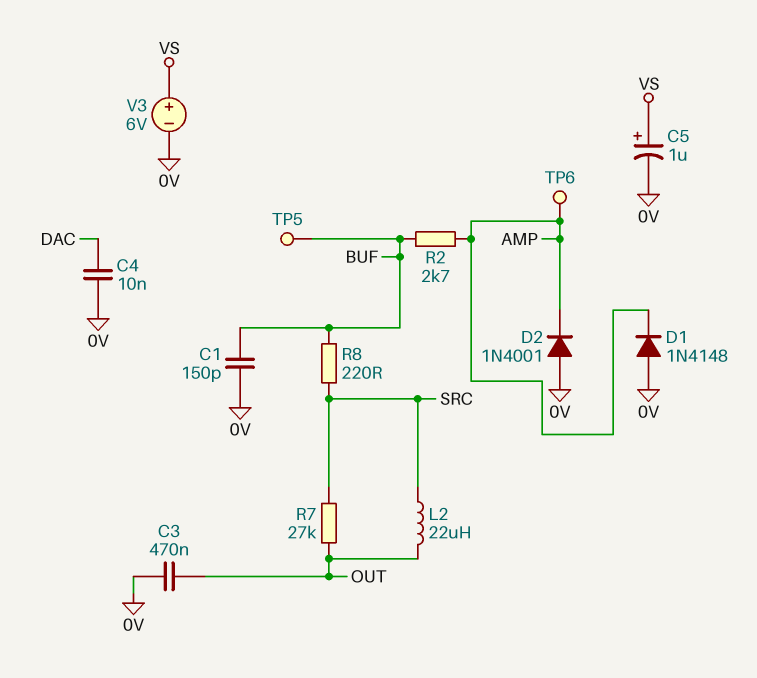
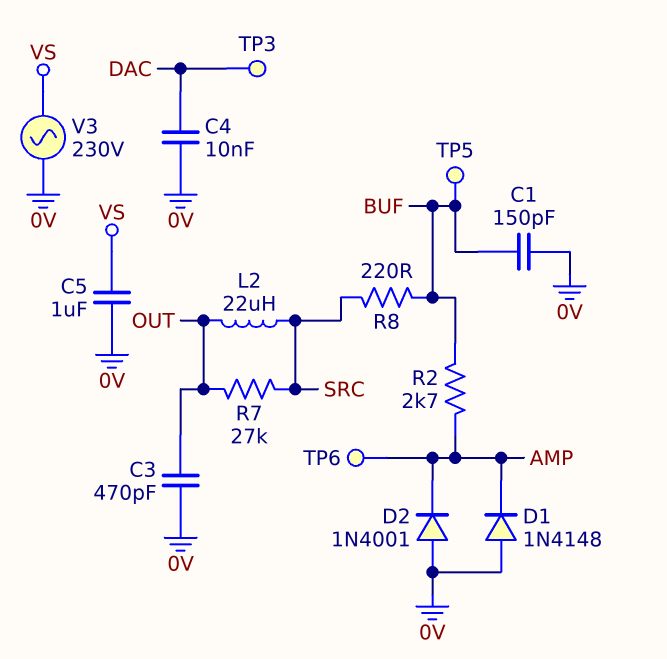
C3: 470nF (0V, OUT) -> 470pF (0V, OUT)
C5: 1uF (plus VS, minus 0V) -> 1uF (0V, VS)
TP3: none -> test point (DAC)
V3: 6V (plus VS, minus 0V) -> AC 230V (0V, VS)

